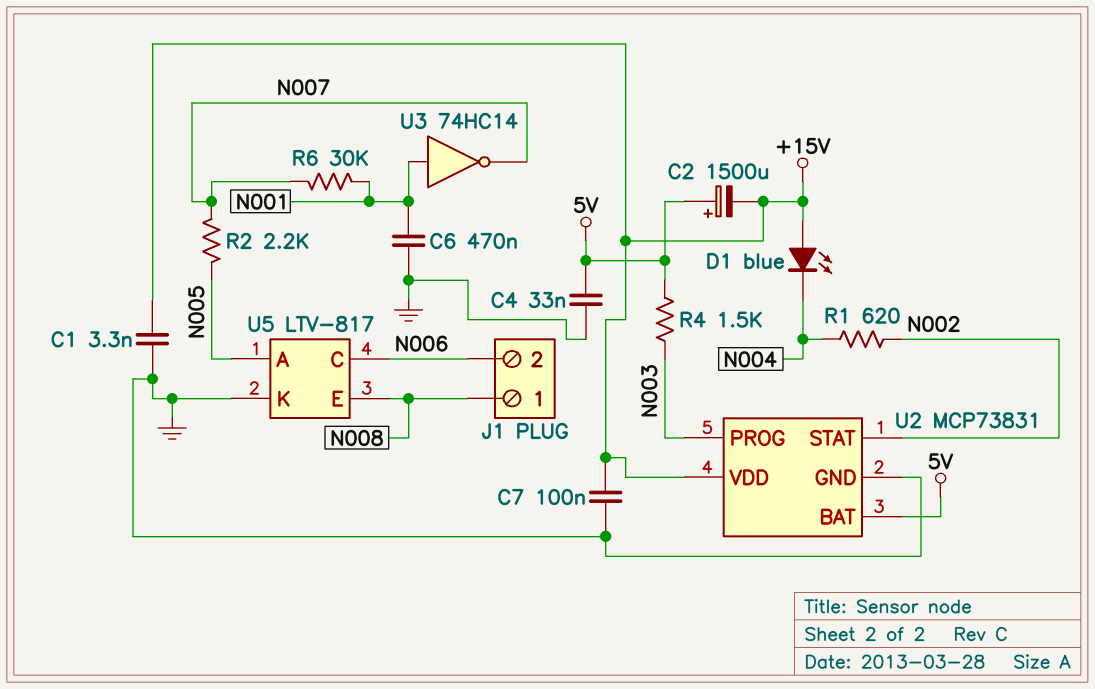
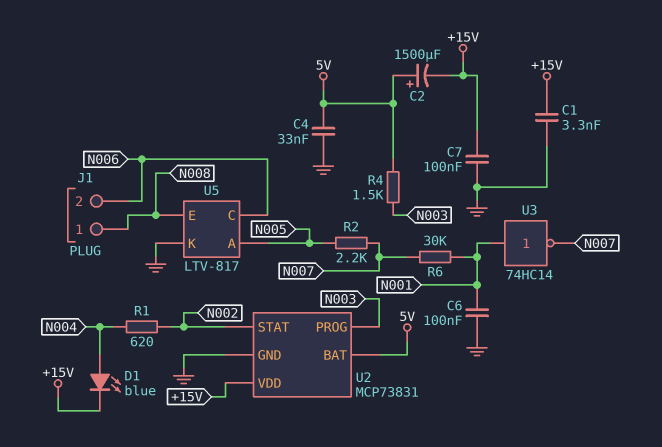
C6: 470nF (GND, N001) -> 100nF (GND, N001)
D1: LED blue (A +15V, K N004) -> LED blue (A N004, K +15V)

